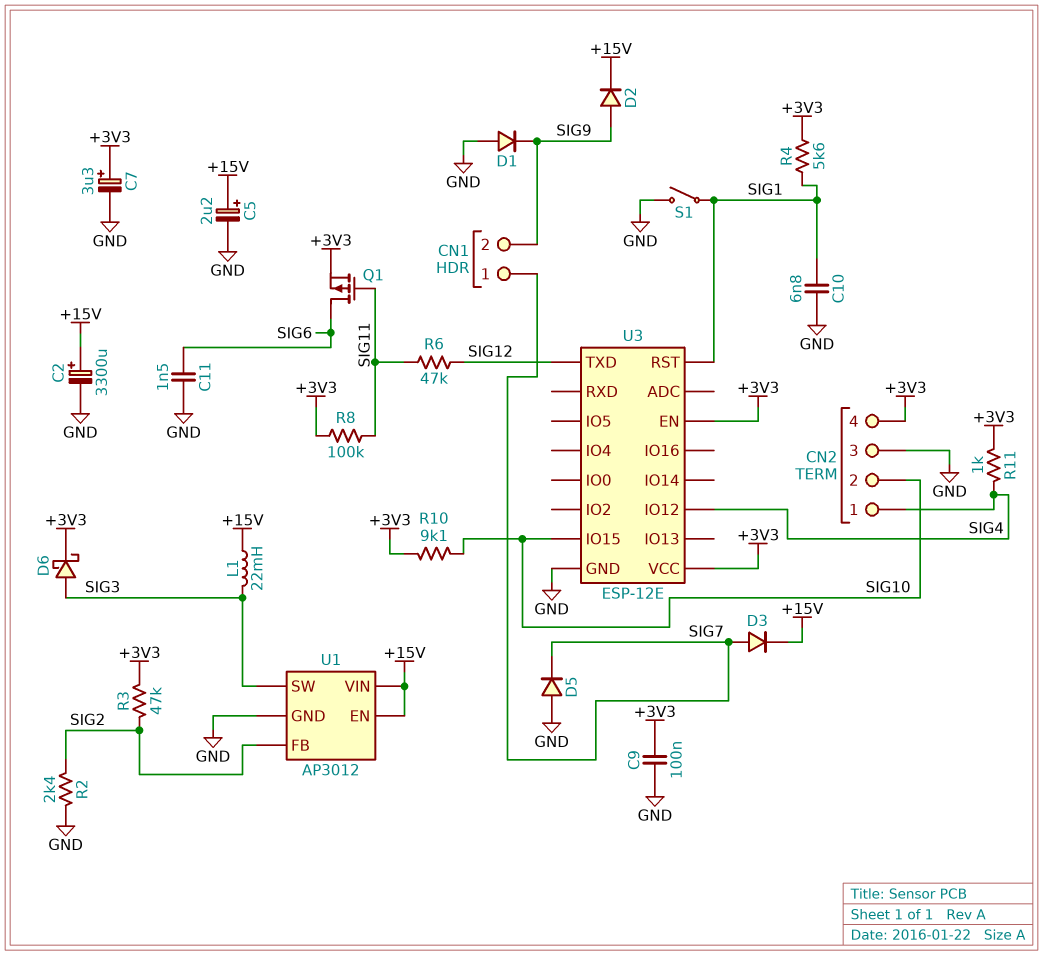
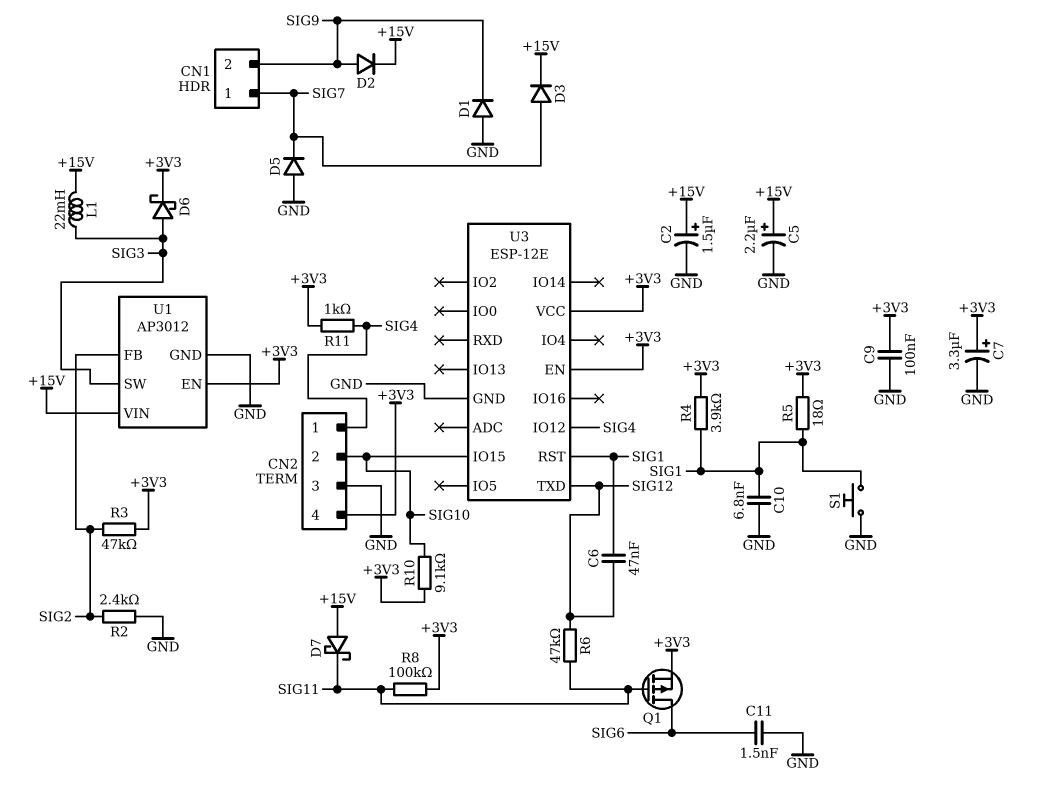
C2: 3300uF (plus +15V, minus GND) -> 1.5uF (plus +15V, minus GND)
C6: none -> 47nF (SIG1, SIG12)
D7: none -> schottky (A +15V, K SIG11)
R4: 5.6k (+3V3, SIG1) -> 3.9k (+3V3, SIG1)
R5: none -> 18 (+3V3, SIG1)
S1: switch (GND, SIG1) -> button (GND, SIG1)
U1 pin EN: +15V -> +3V3

